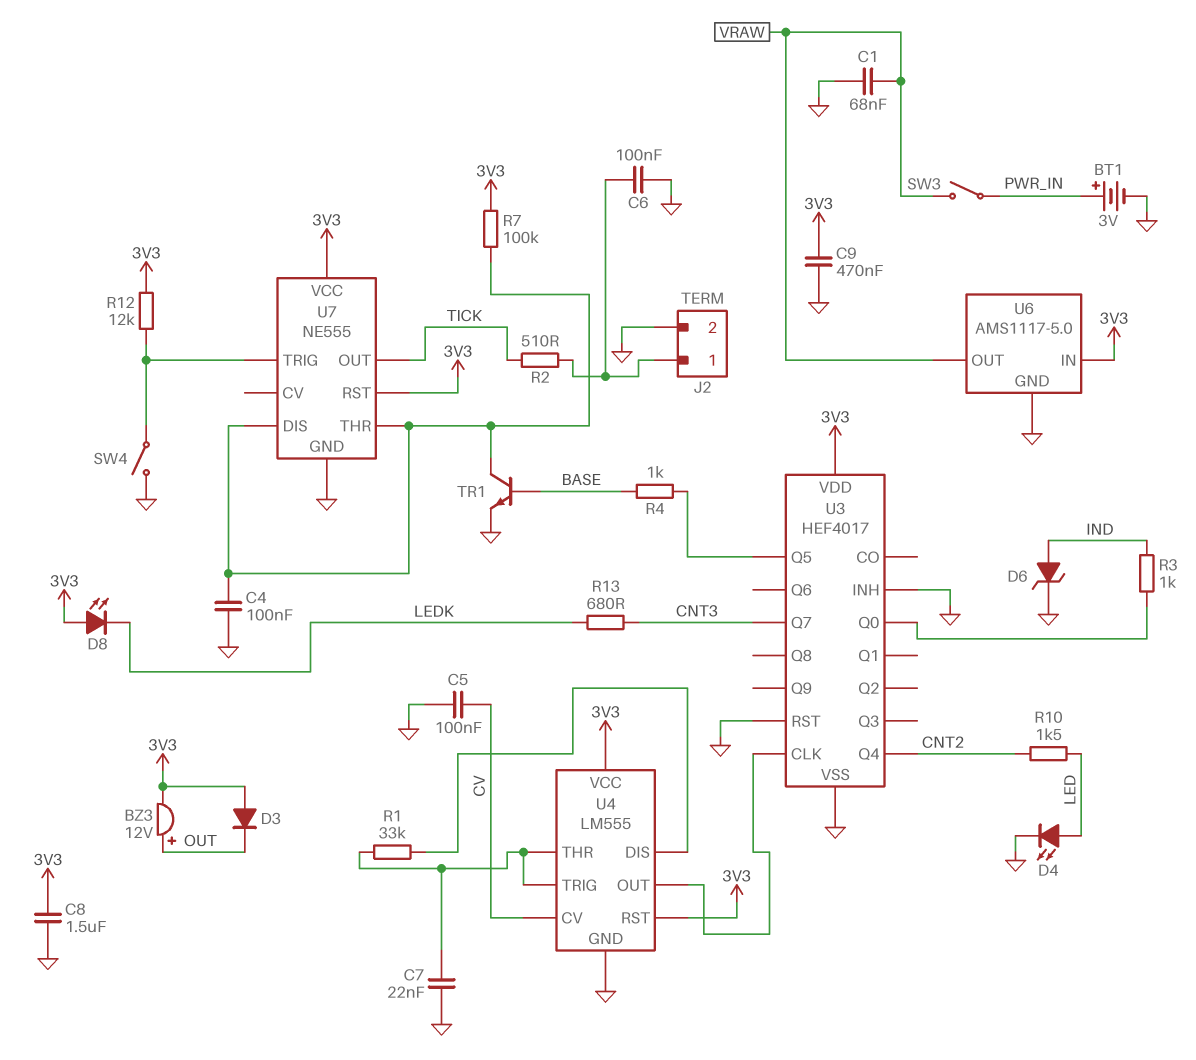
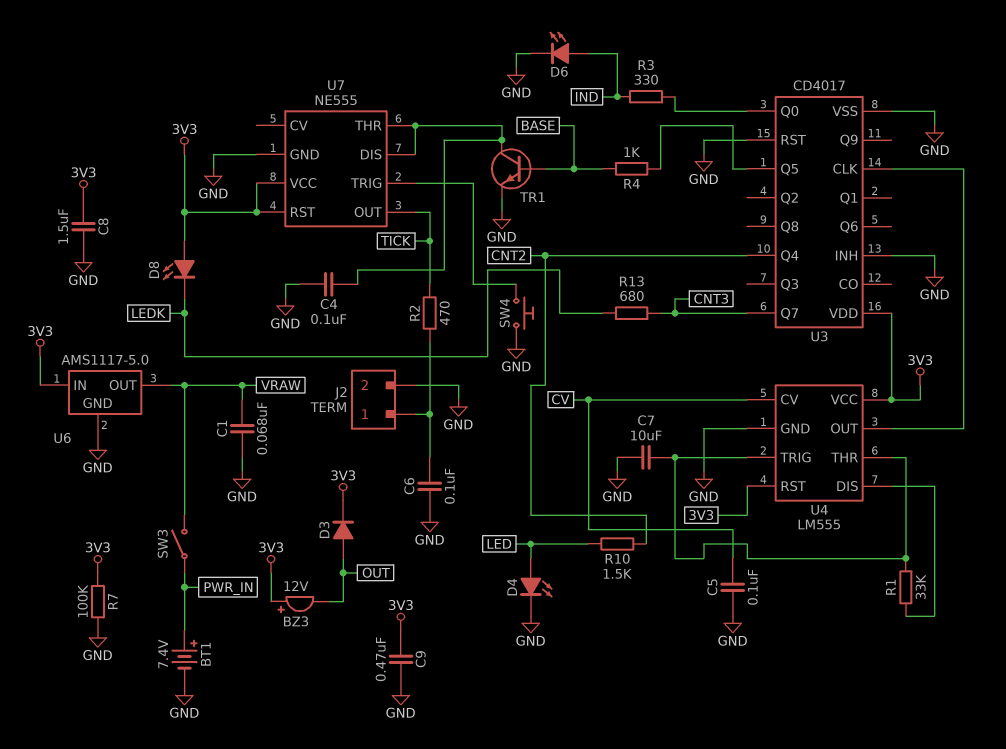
BT1: 3V (plus PWR_IN, minus GND) -> 7.4V (plus PWR_IN, minus GND)
BZ3: buzzer 12V (plus OUT, minus 3V3) -> buzzer 12V (plus 3V3, minus OUT)
C7: 22nF (GND, U4/THR) -> 10uF (GND, U4/THR)
D3: diode (A 3V3, K OUT) -> diode (A OUT, K 3V3)
D6: zener (A IND, K GND) -> LED (A IND, K GND)
R2: 510 (J2/1, TICK) -> 470 (J2/1, TICK)
R3: 1k (IND, U3/Q0) -> 330 (IND, U3/Q0)
R7: 100k (3V3, U7/DIS) -> 100k (3V3, GND)
R12: 12k (3V3, U7/TRIG) -> none
SW4: switch (GND, U7/TRIG) -> button (GND, U7/TRIG)
U3: HEF4017 -> CD4017

